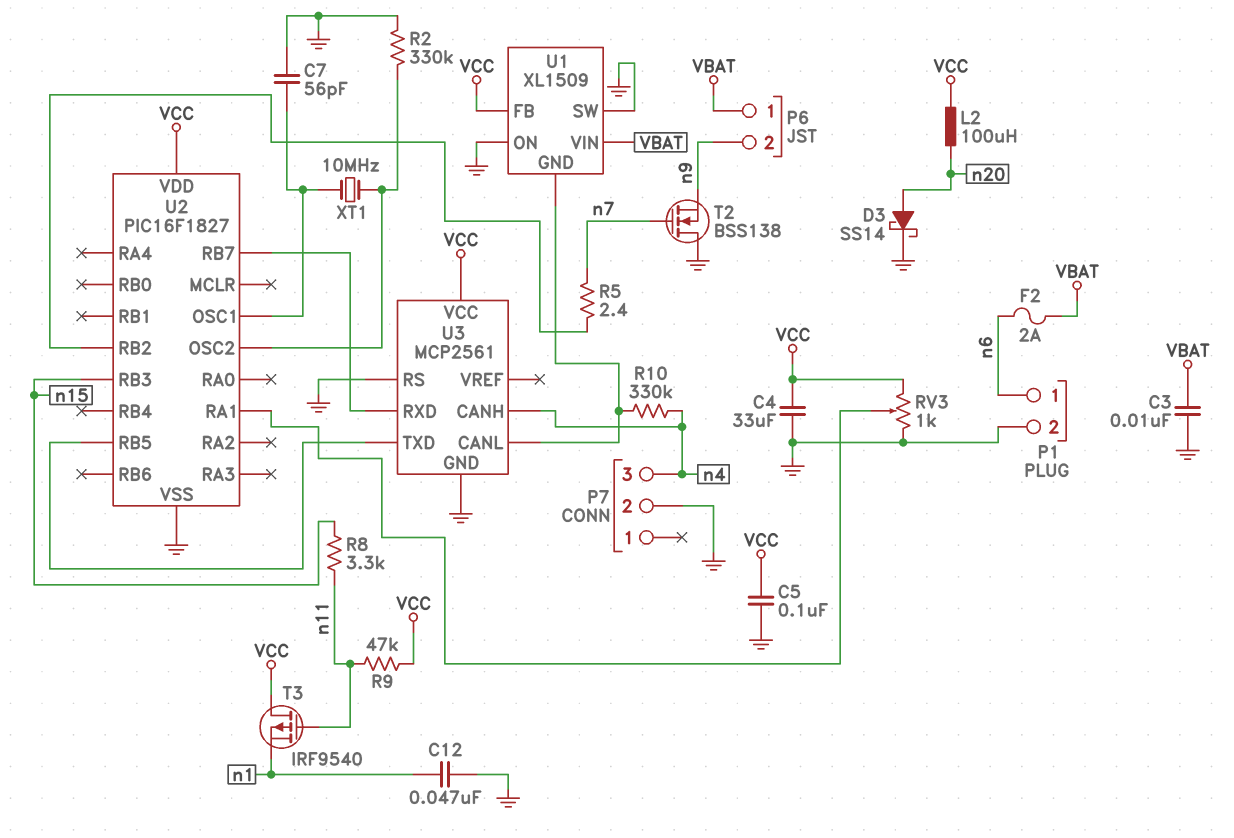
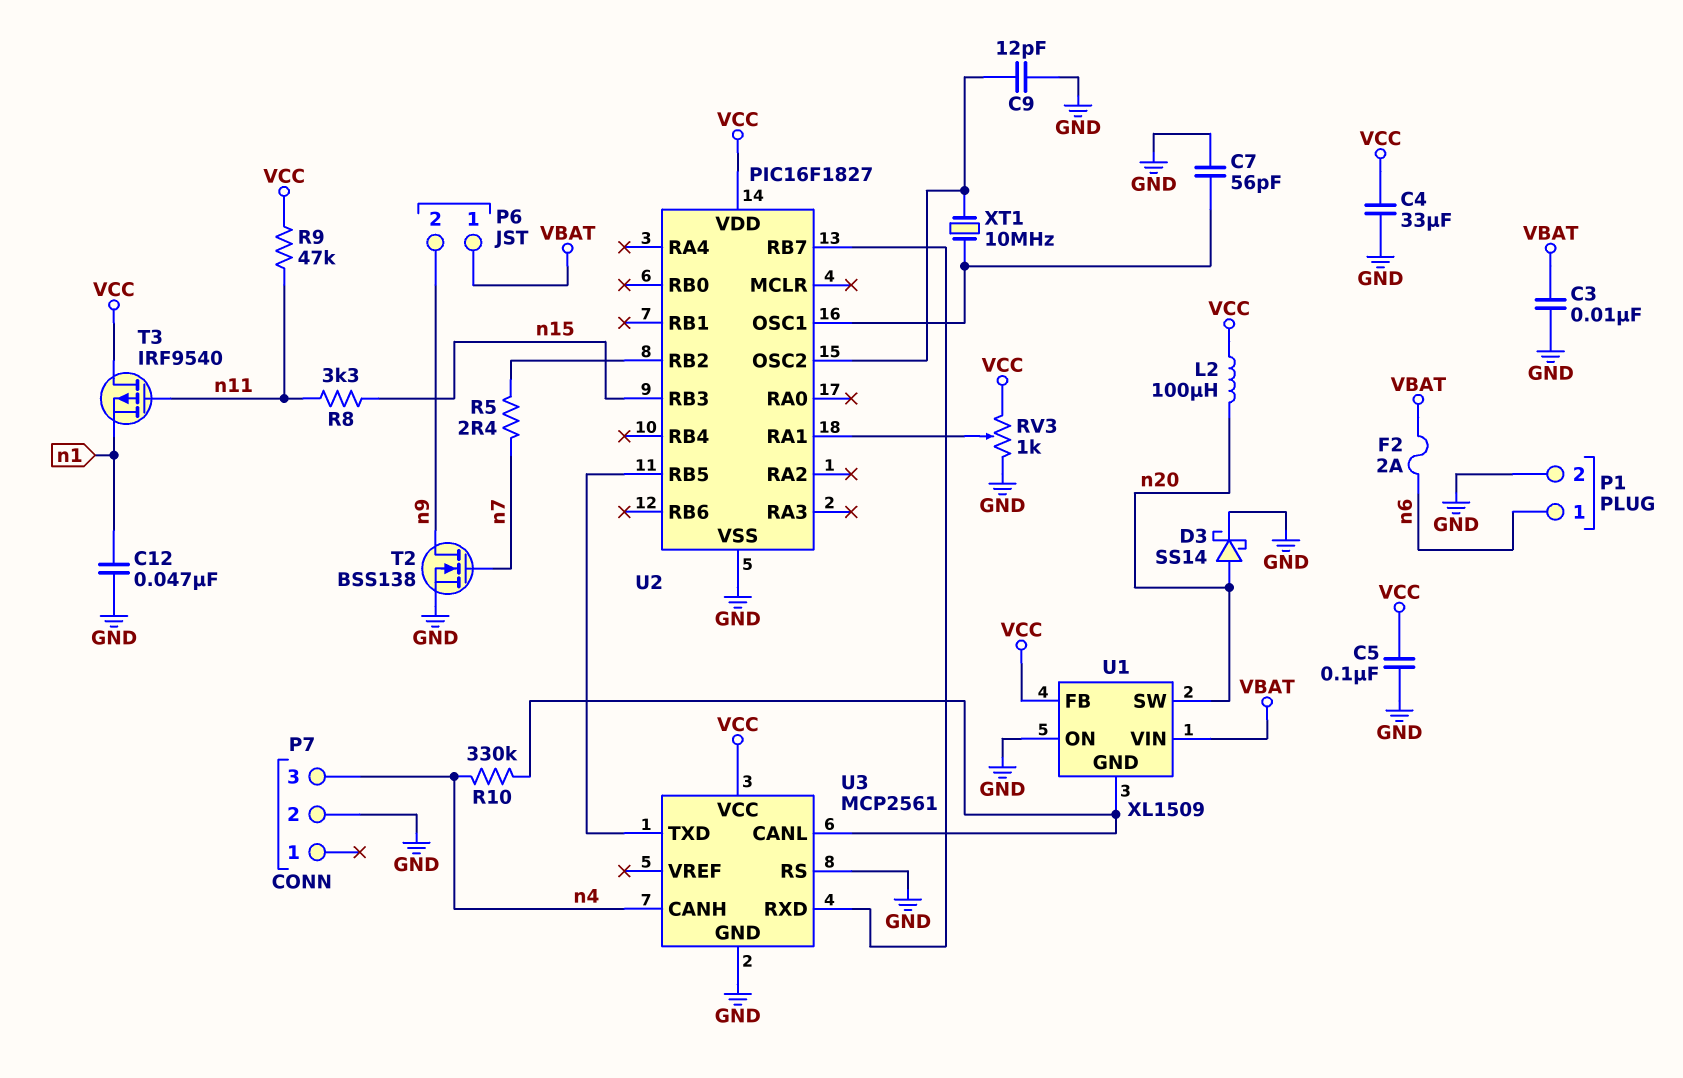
C9: none -> 12pF (GND, U2/OSC2)
R2: 330k (GND, U2/OSC2) -> none
T2: NMOS BSS138 (G n7, D GND, S n9) -> NMOS BSS138 (G n7, D n9, S GND)
U1 pin SW: GND -> n20

